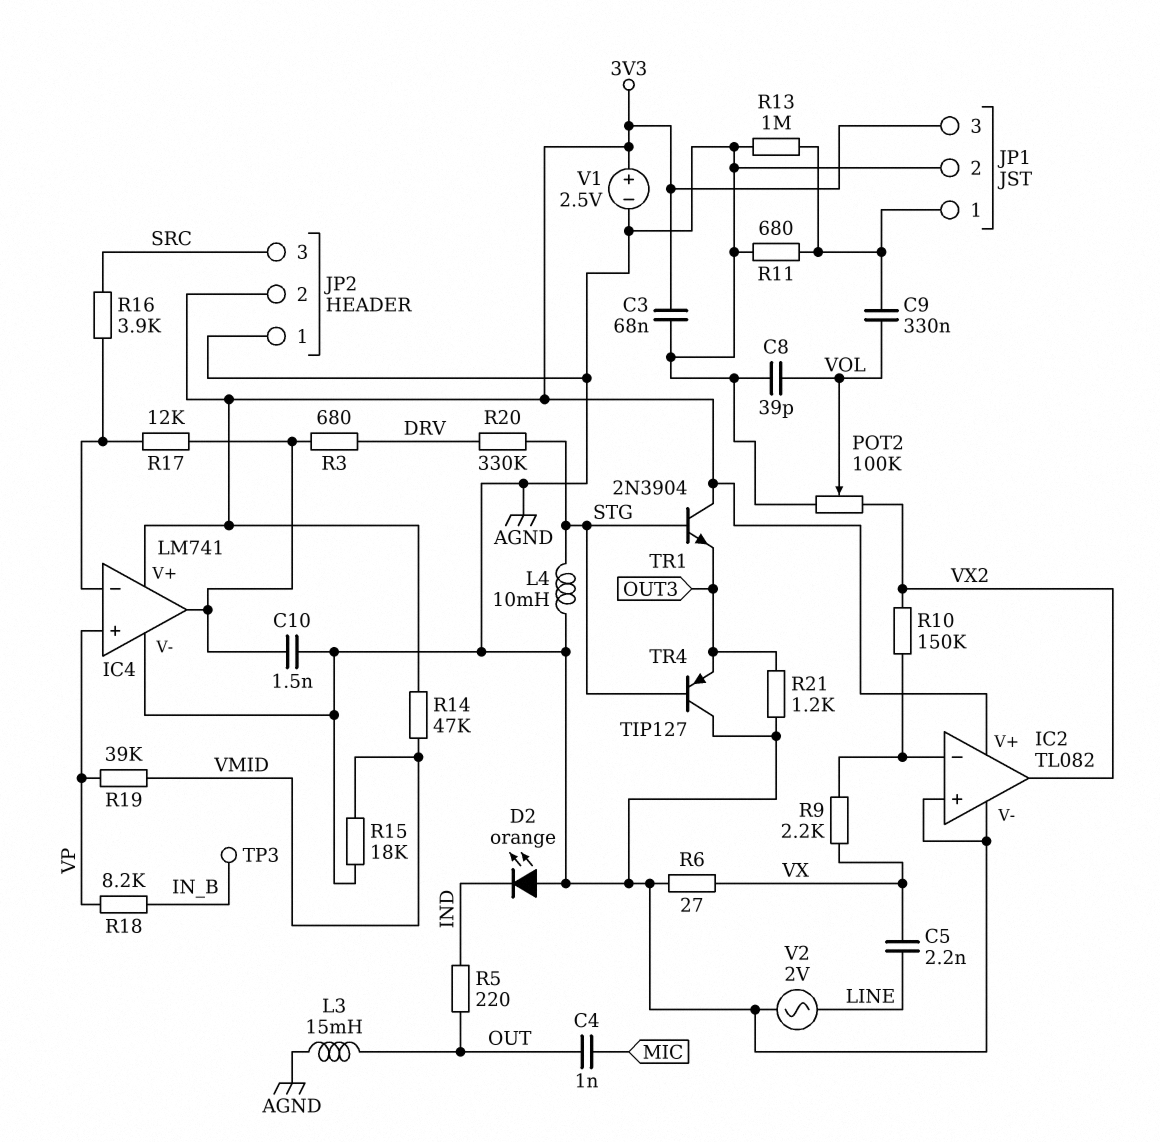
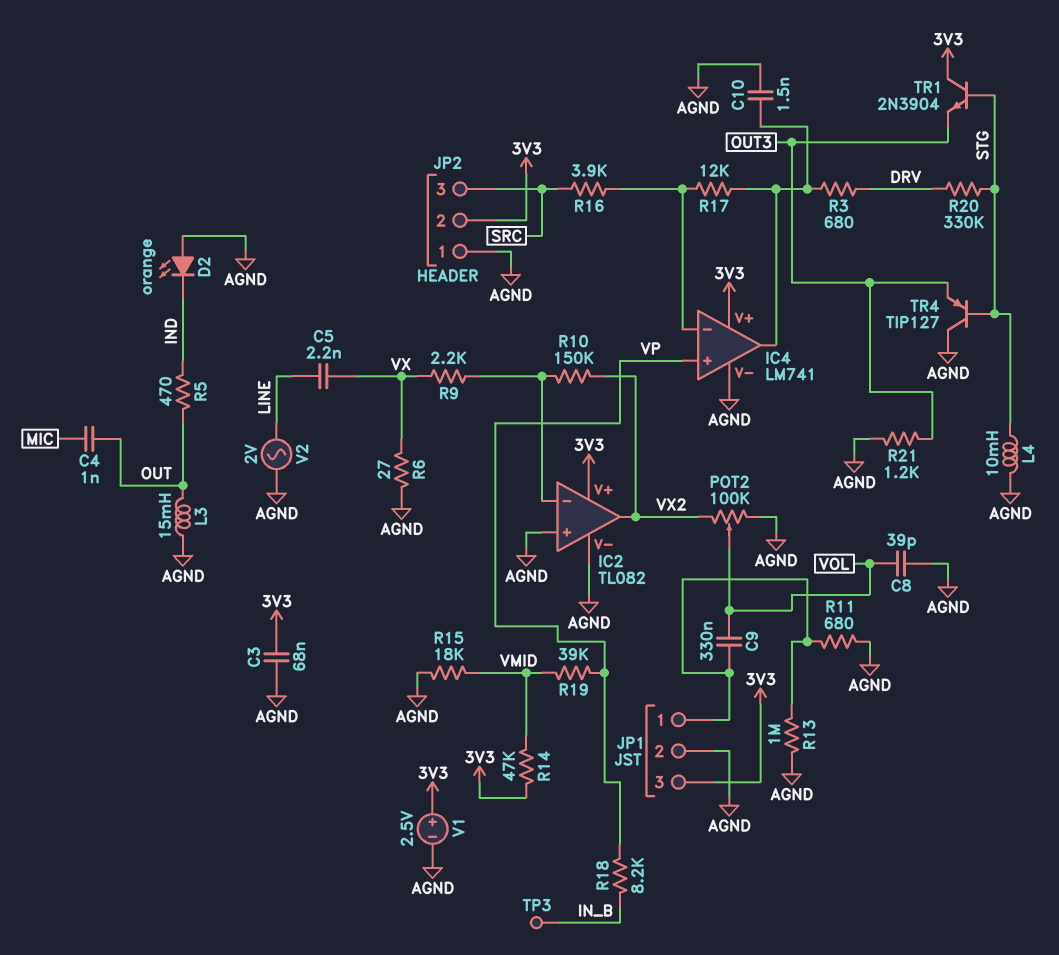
R5: 220 (IND, OUT) -> 470 (IND, OUT)

